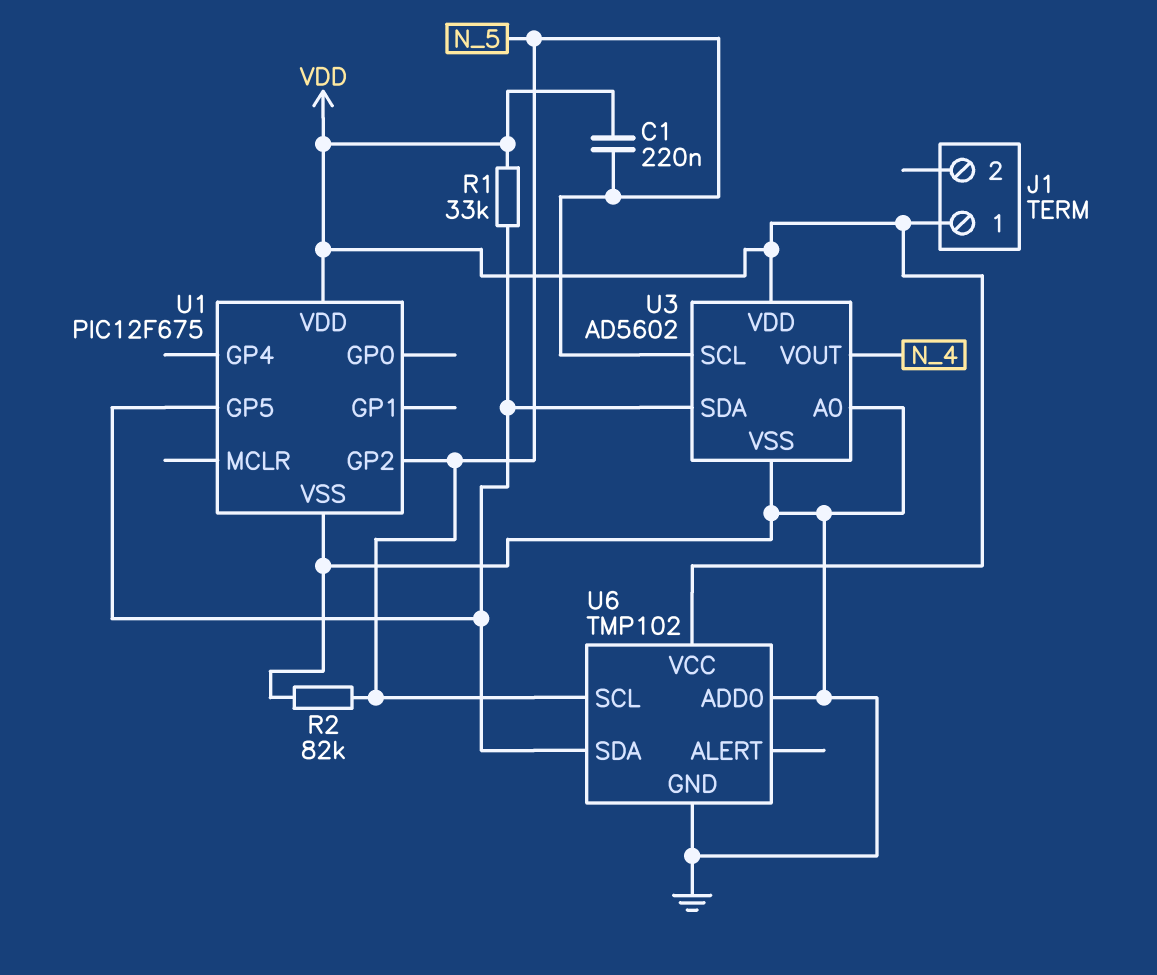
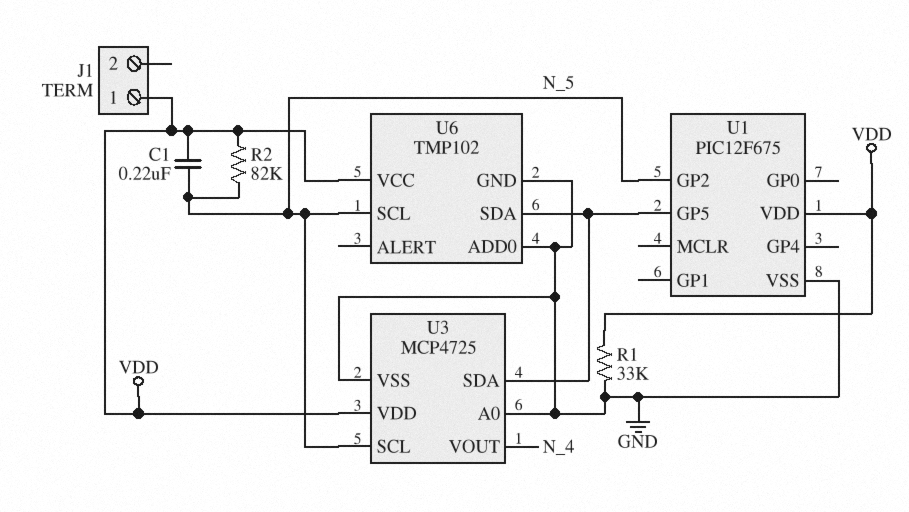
R1: 33k (U1/GP5, VDD) -> 33k (GND, VDD)
R2: 82k (GND, N_5) -> 82k (N_5, VDD)
U3: AD5602 -> MCP4725

